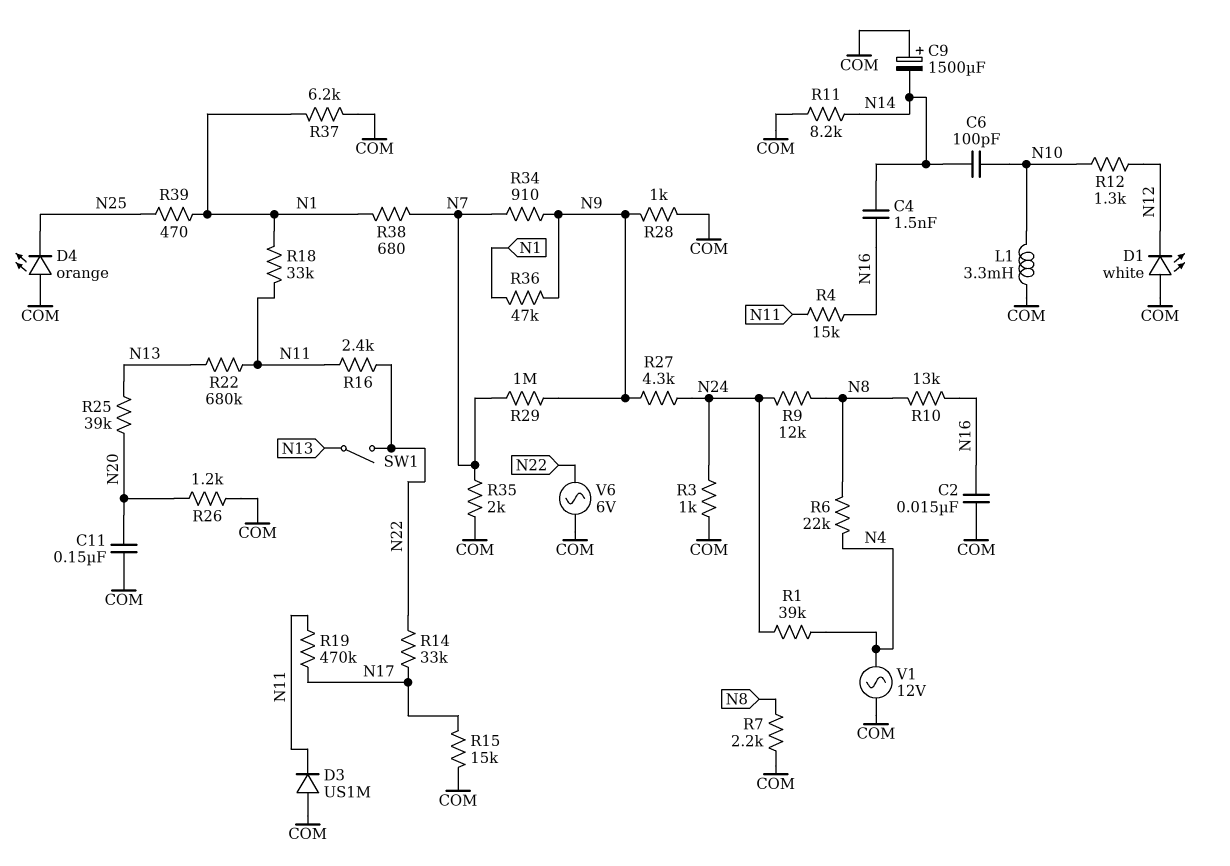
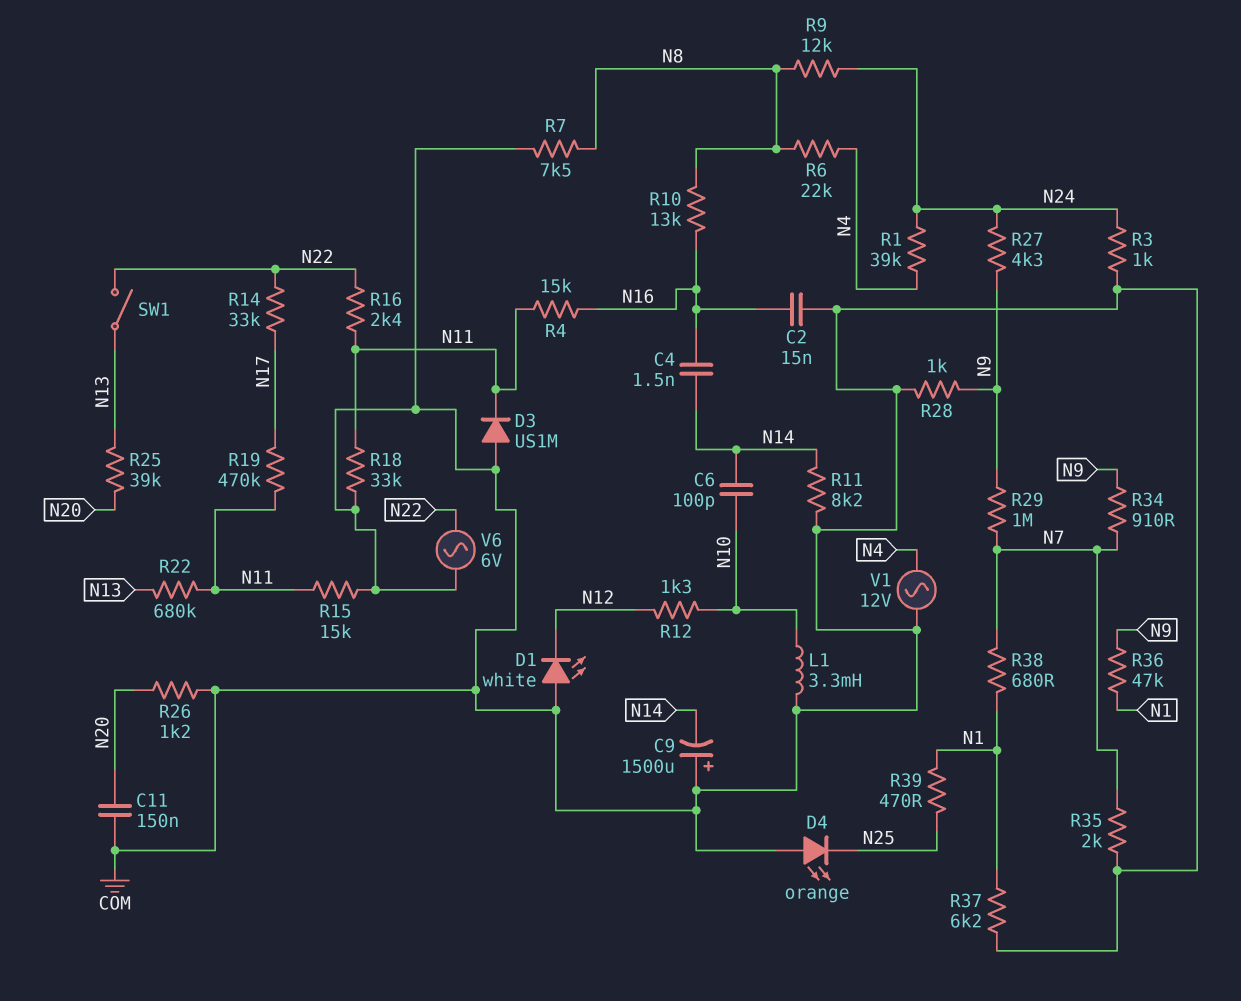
R7: 2.2k (COM, N8) -> 7.5k (COM, N8)
R15: 15k (COM, N17) -> 15k (COM, N11)
R18: 33k (N1, N11) -> 33k (COM, N11)

